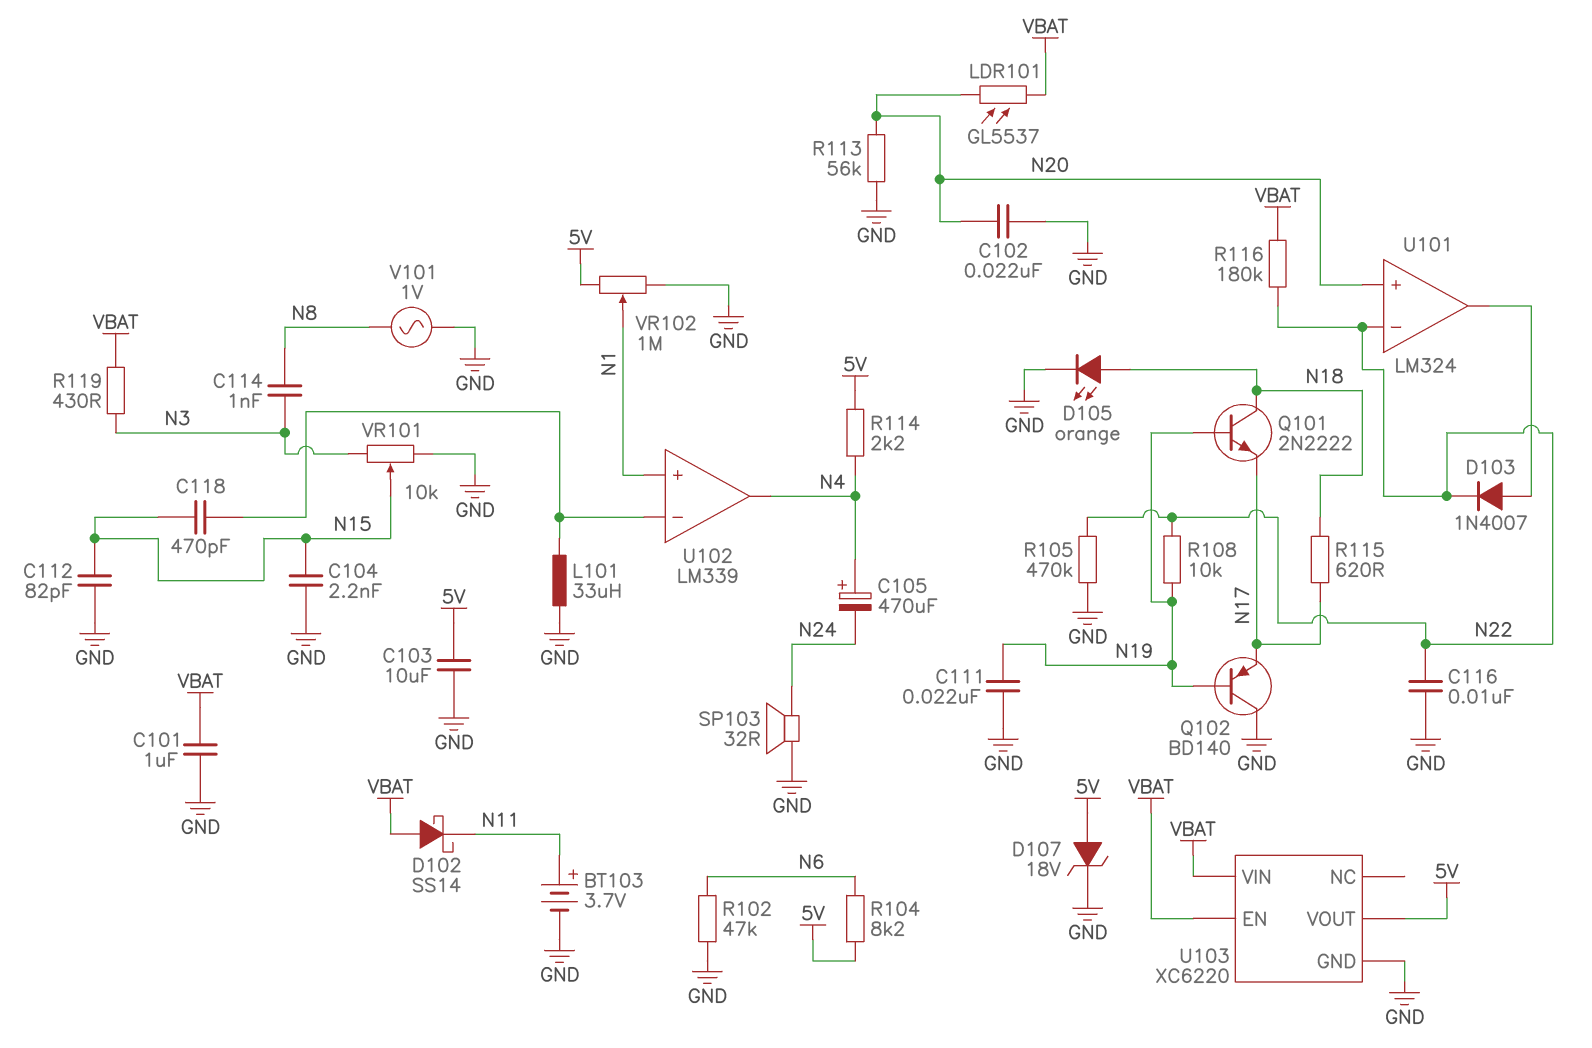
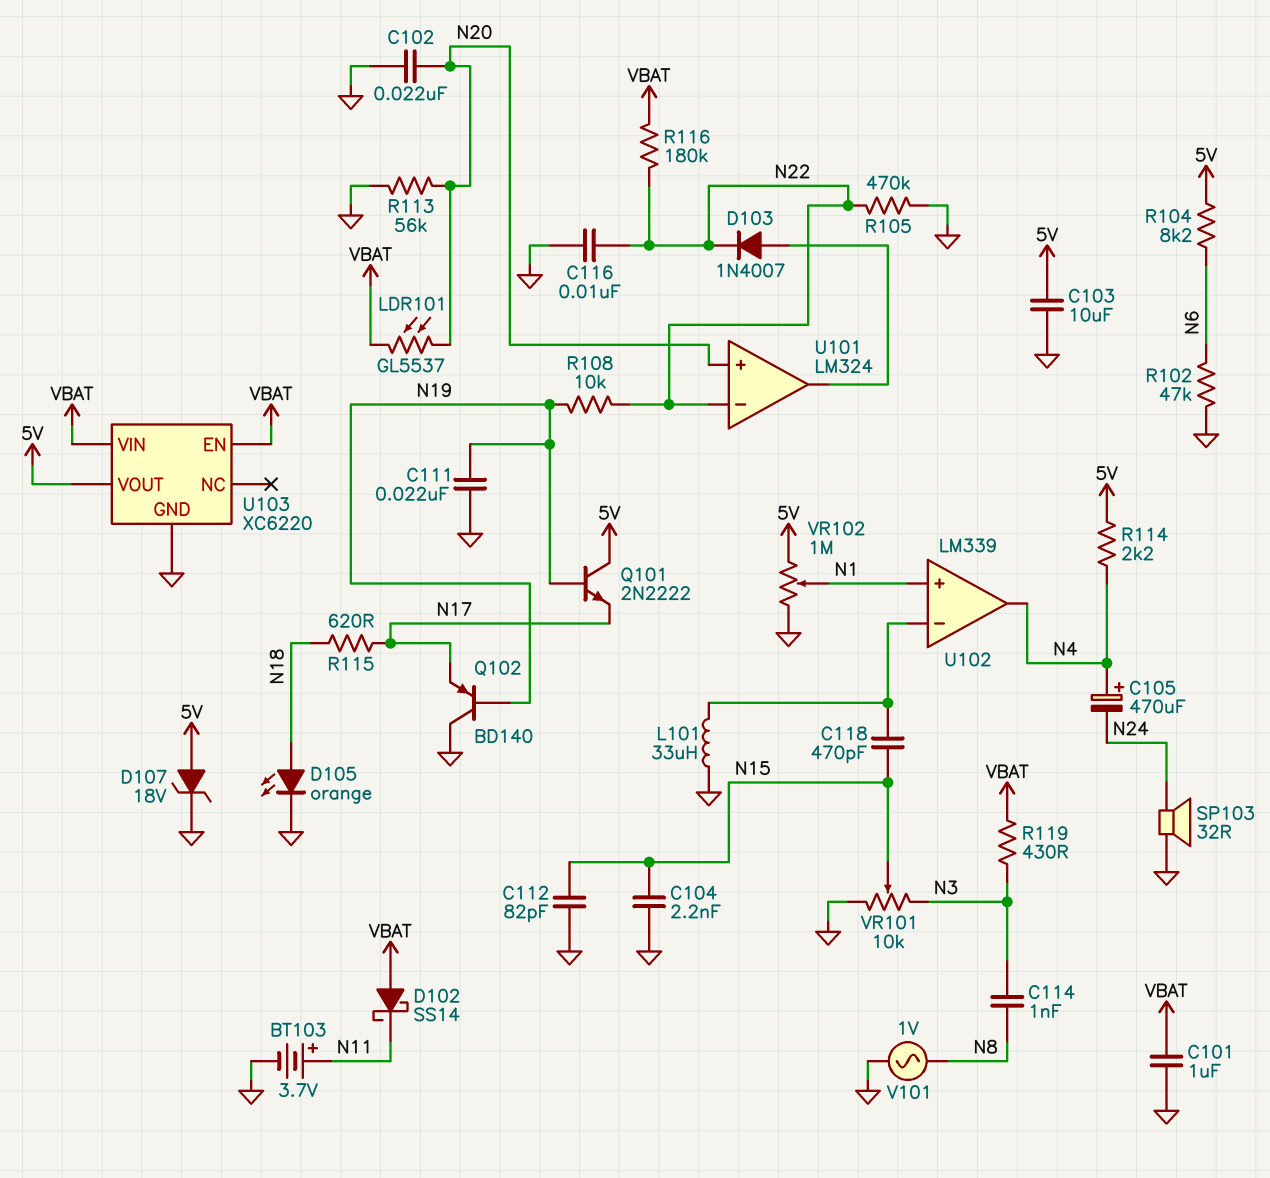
Q101: NPN 2N2222 (B N19, C N18, E N17) -> NPN 2N2222 (B N19, C 5V, E N17)

